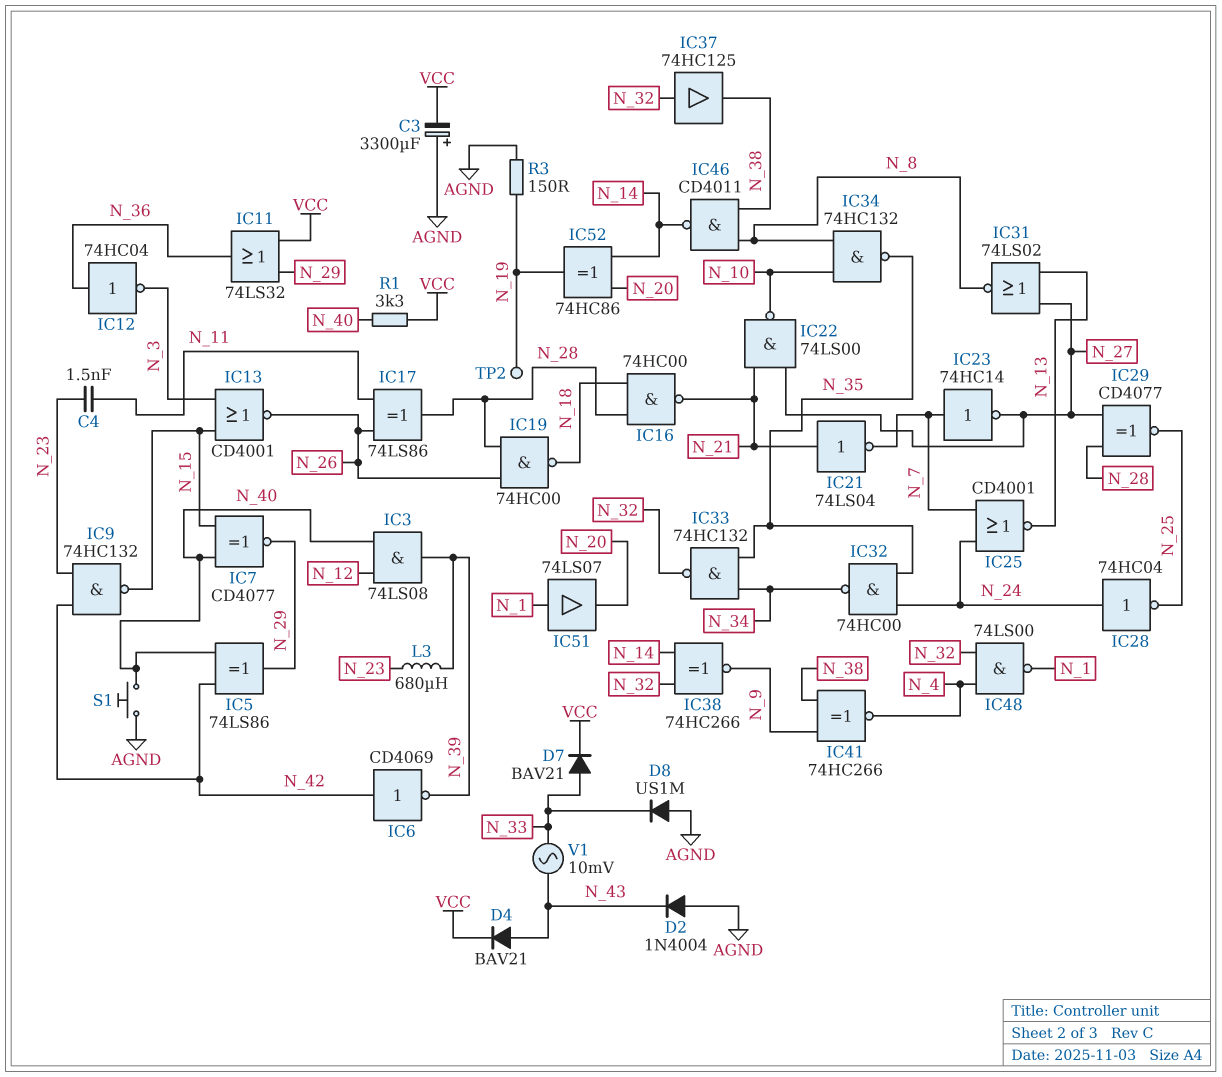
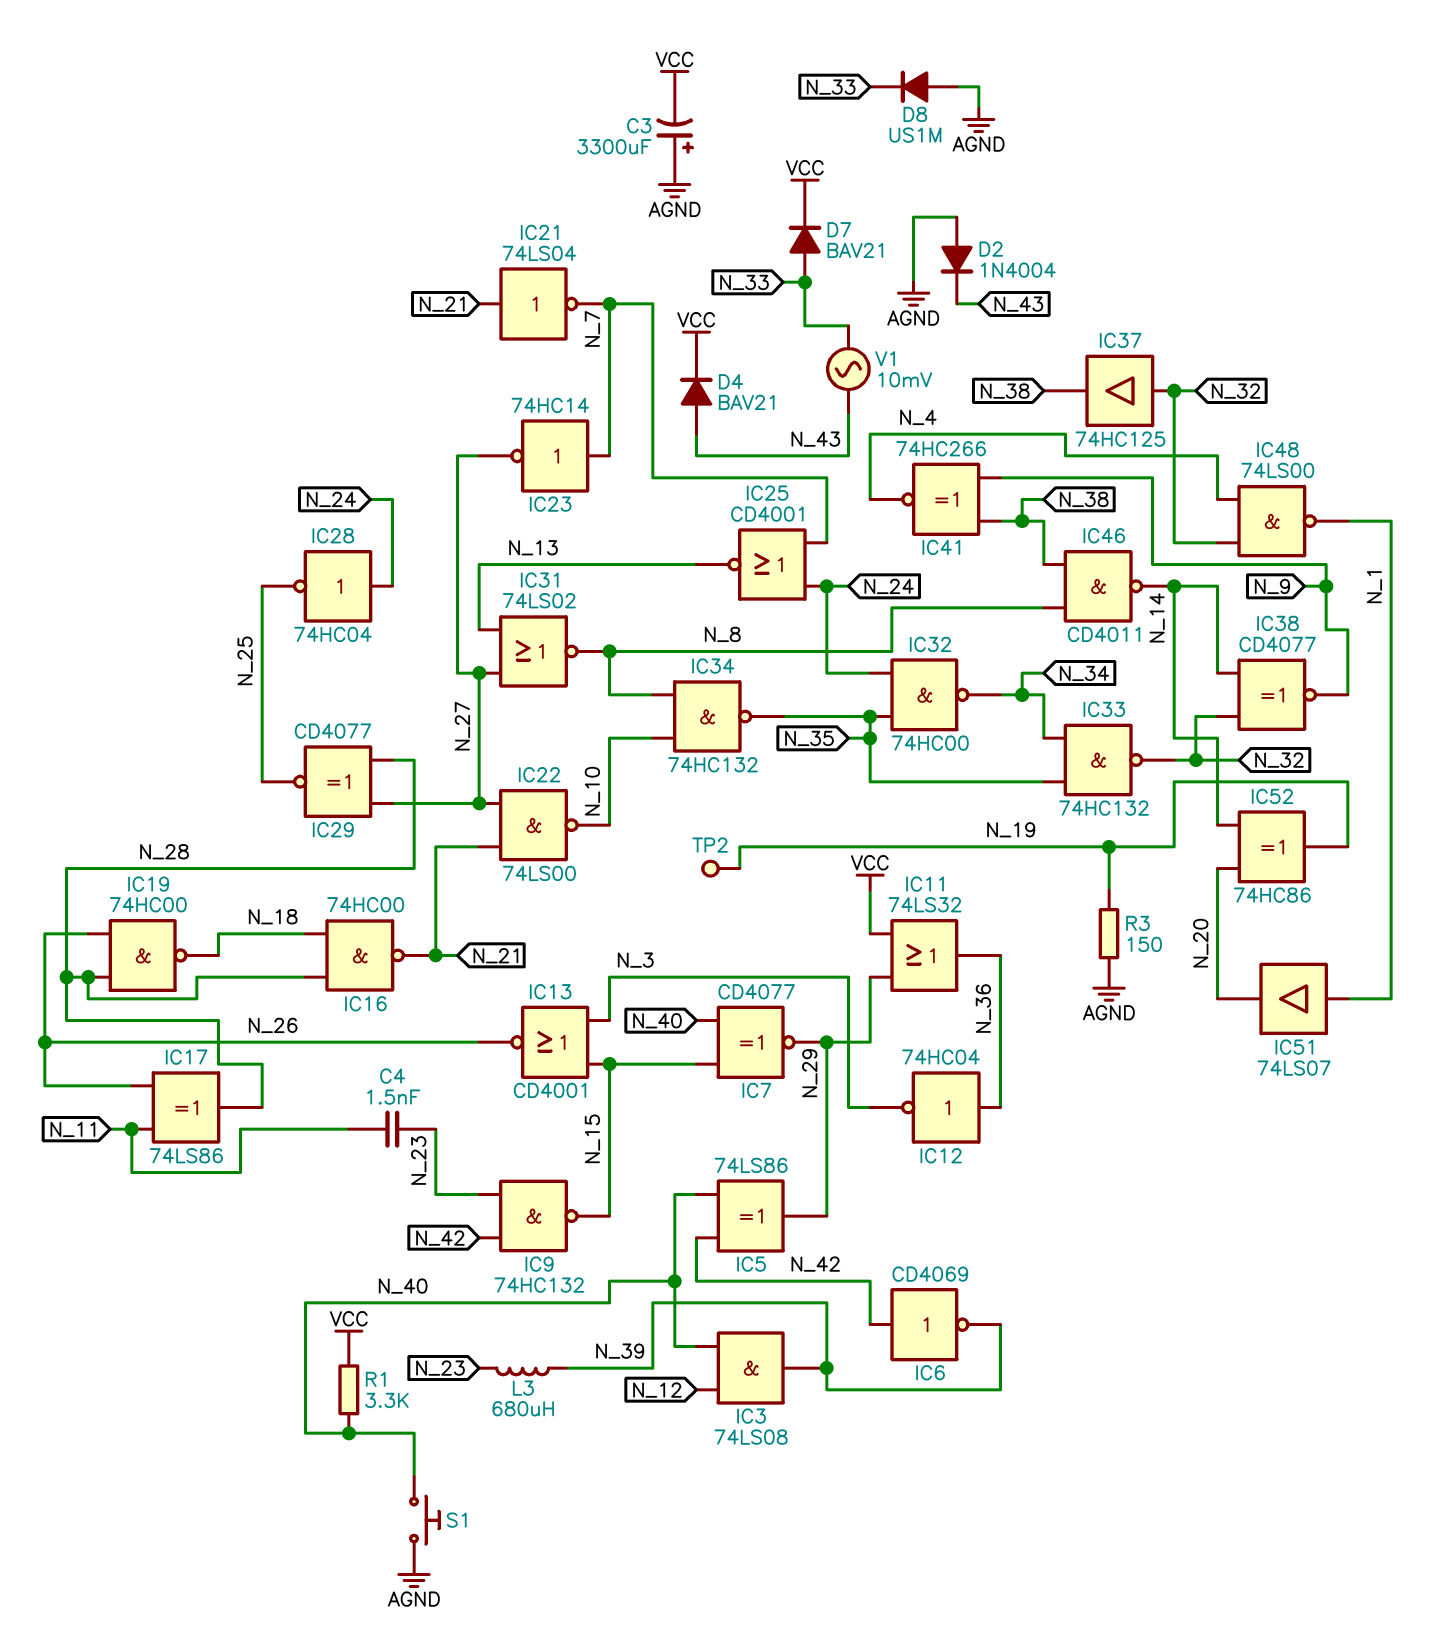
IC38: XNOR 74HC266 (in N_14, in N_32, out N_9) -> XNOR CD4077 (in N_14, in N_32, out N_9)

